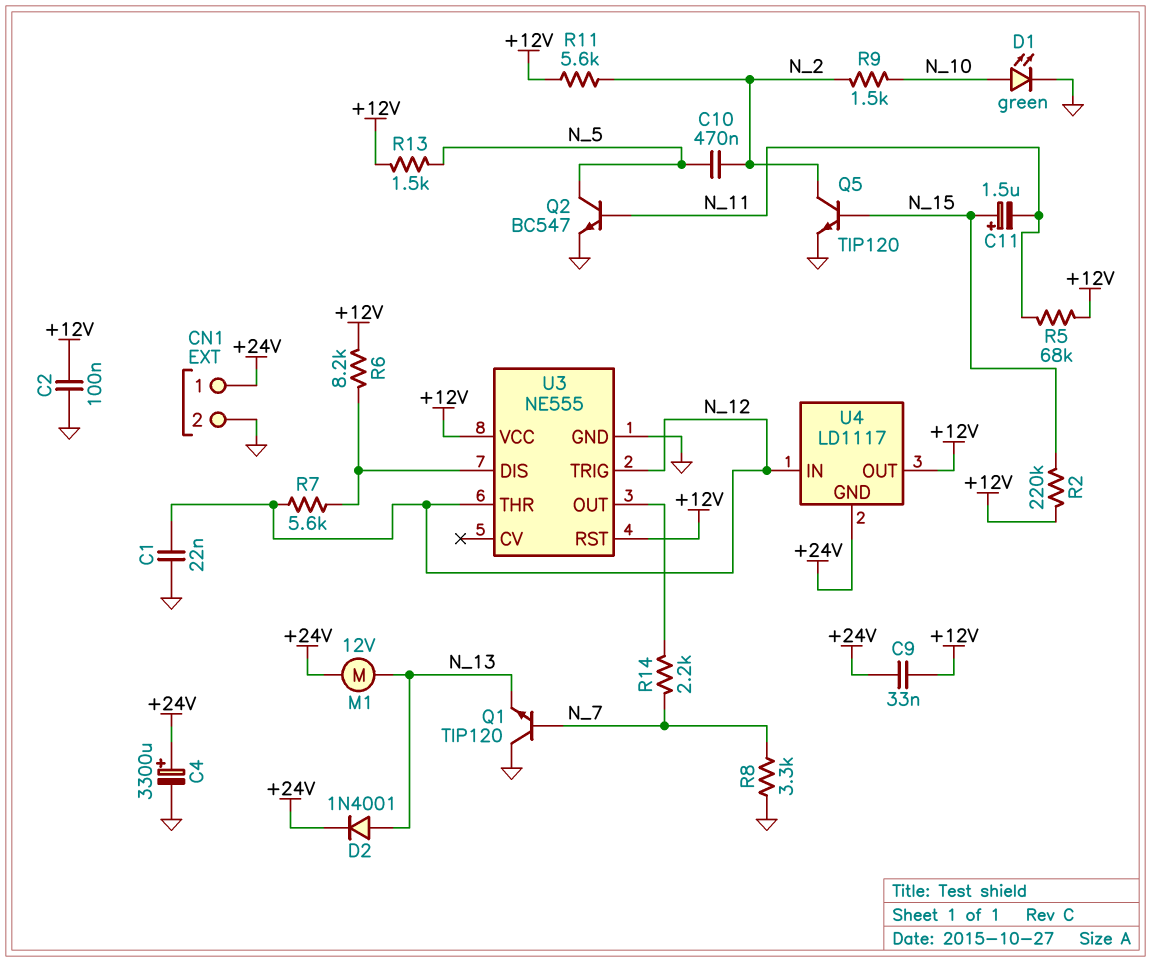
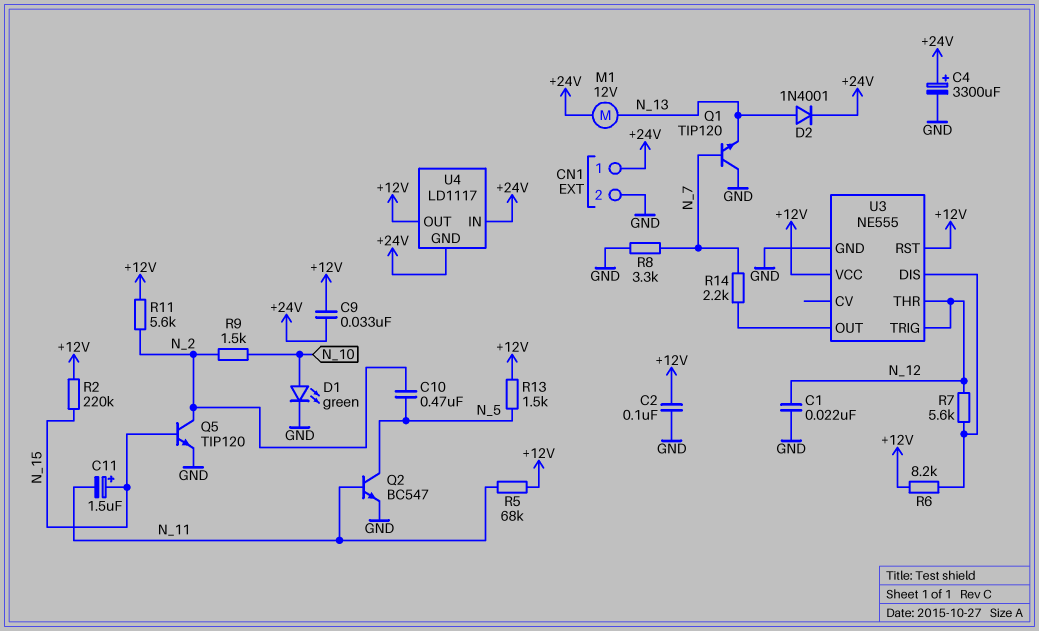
U4 pin IN: N_12 -> +24V

